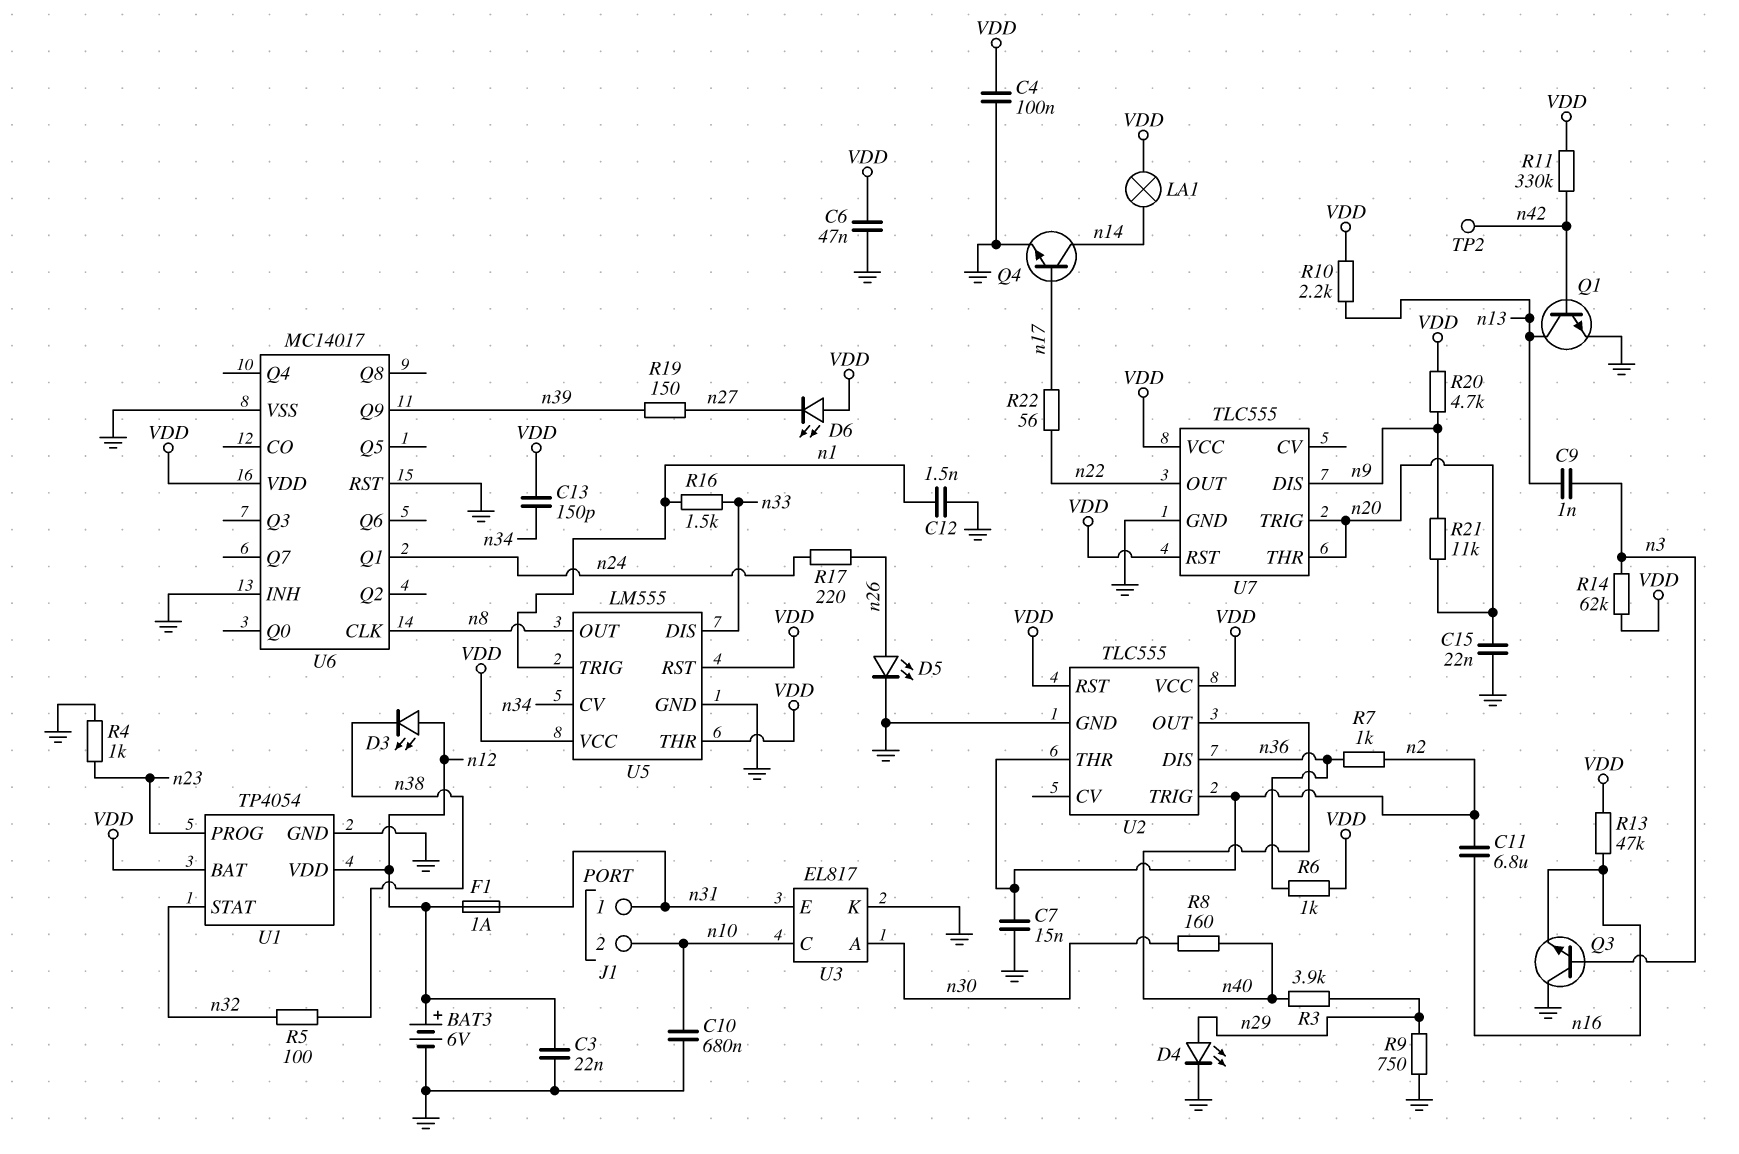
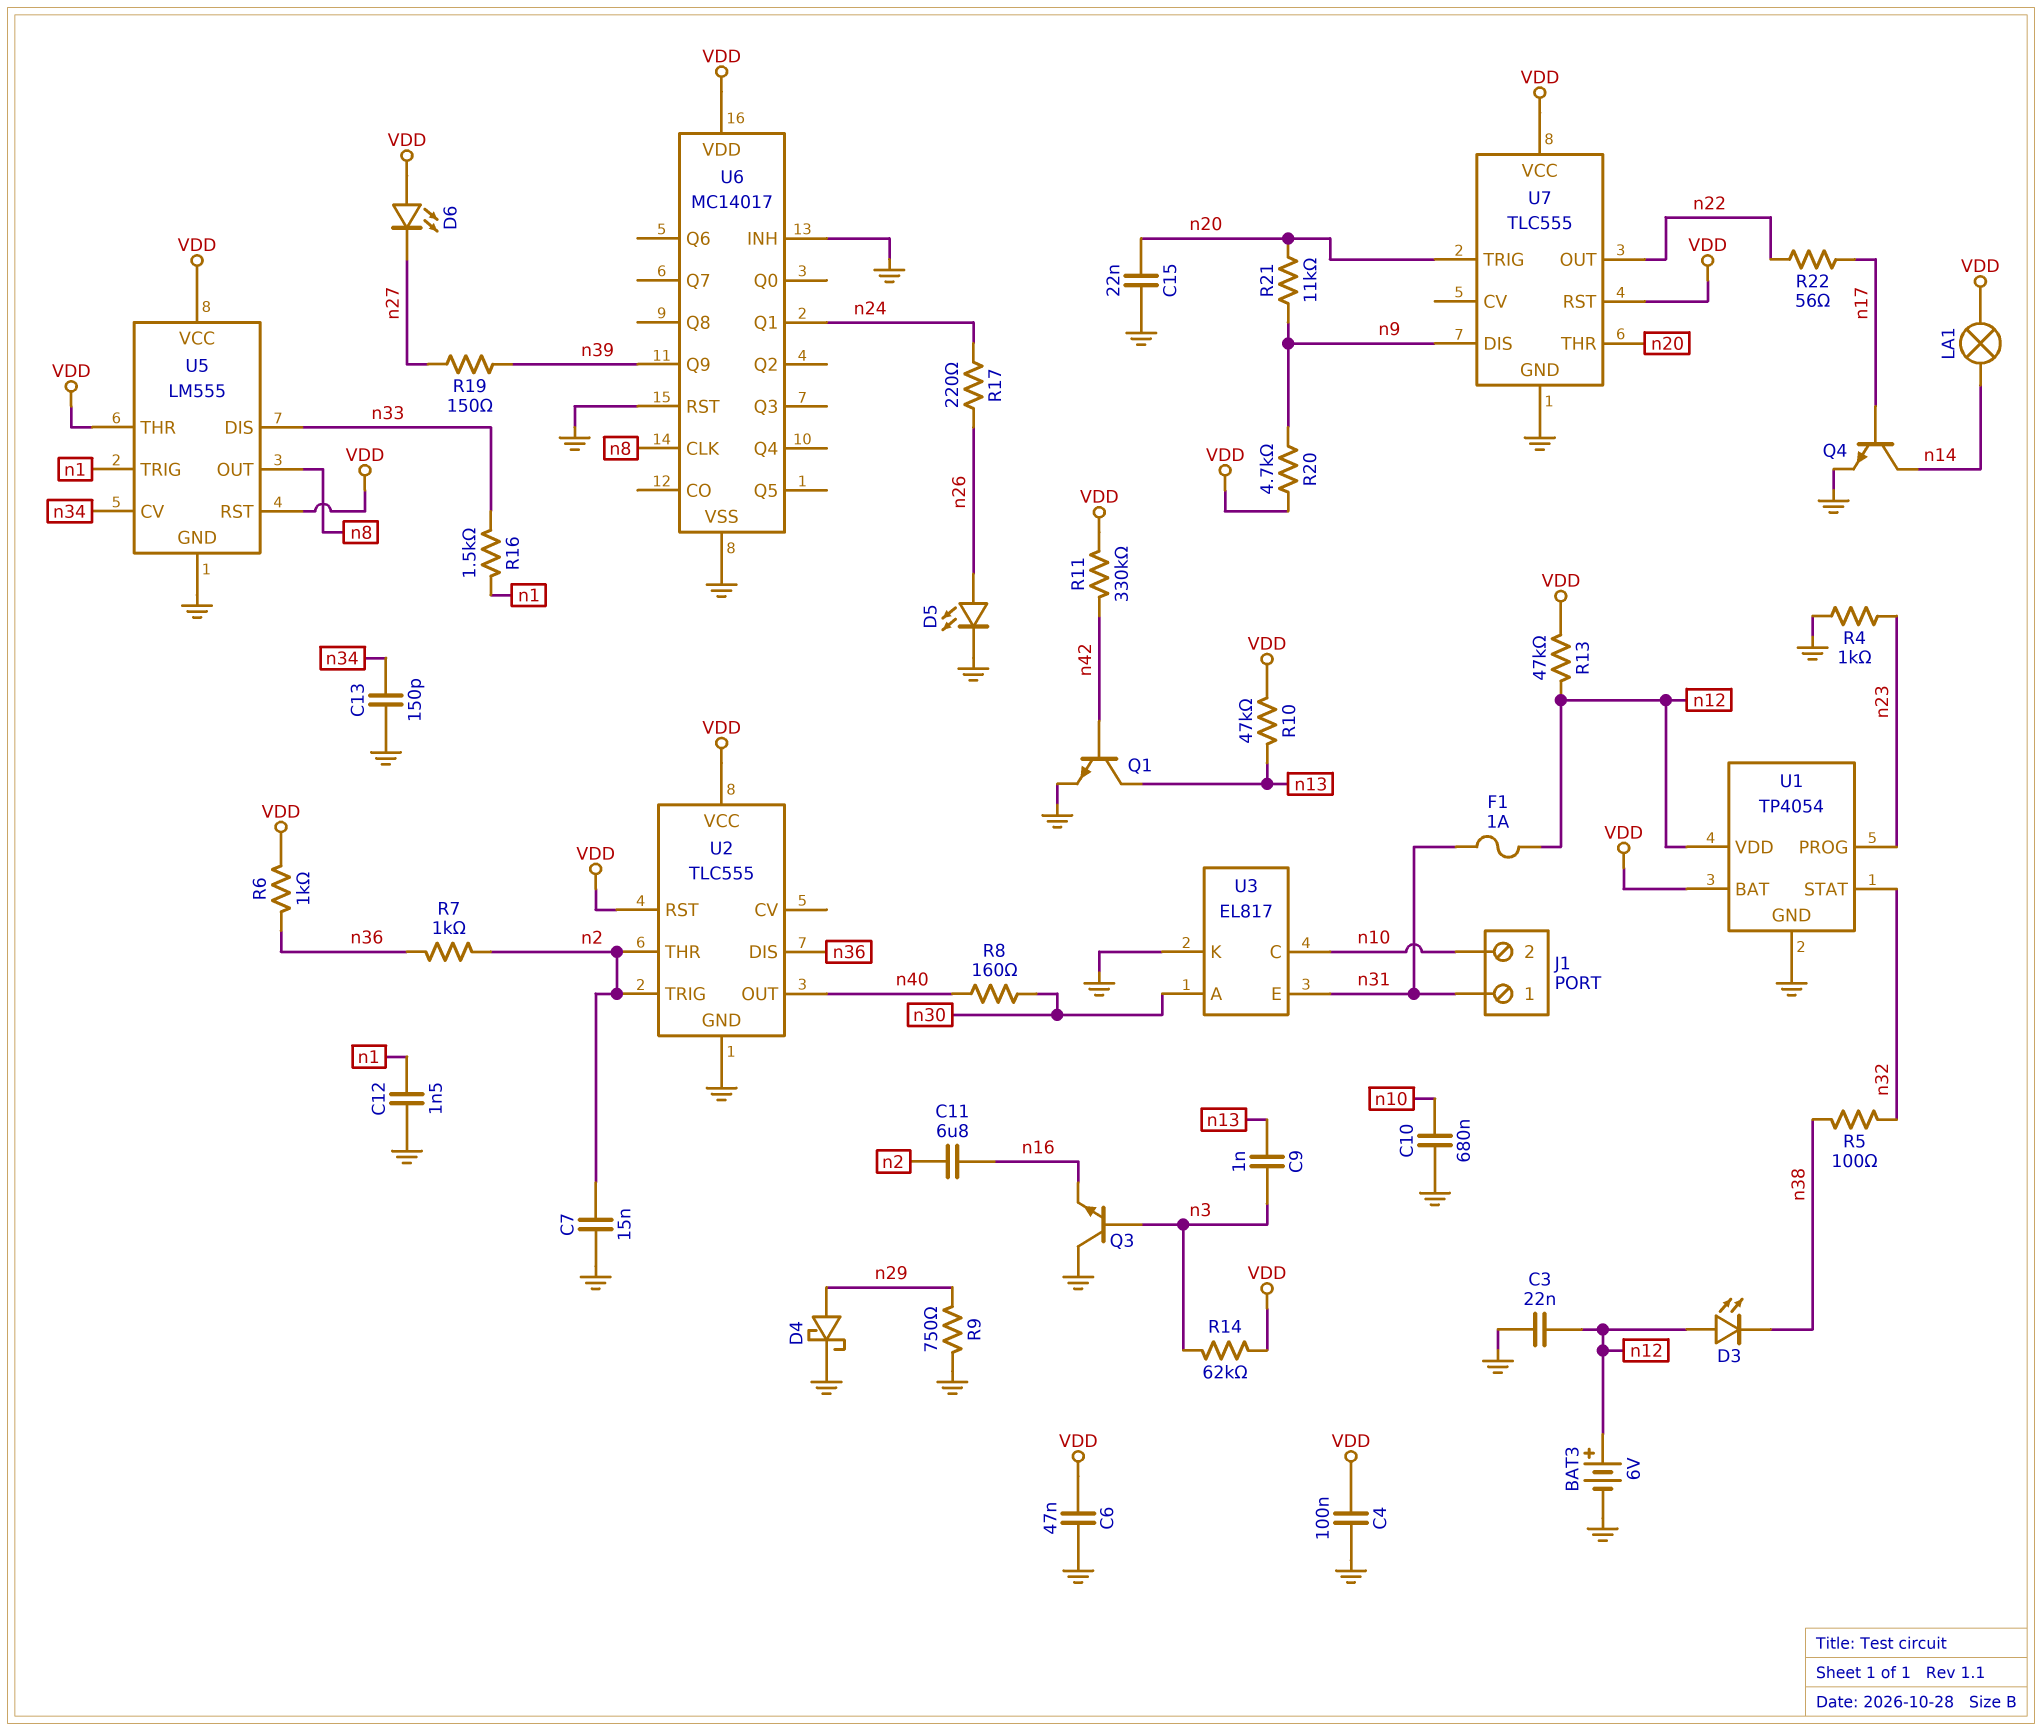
C13: 150pF (VDD, n34) -> 150pF (GND, n34)
D4: LED (A n29, K GND) -> schottky (A n29, K GND)
R3: 3.9k (n29, n40) -> none
R10: 2.2k (VDD, n13) -> 47k (VDD, n13)
R13: 47k (VDD, n16) -> 47k (VDD, n12)
TP2: test point (n42) -> none

